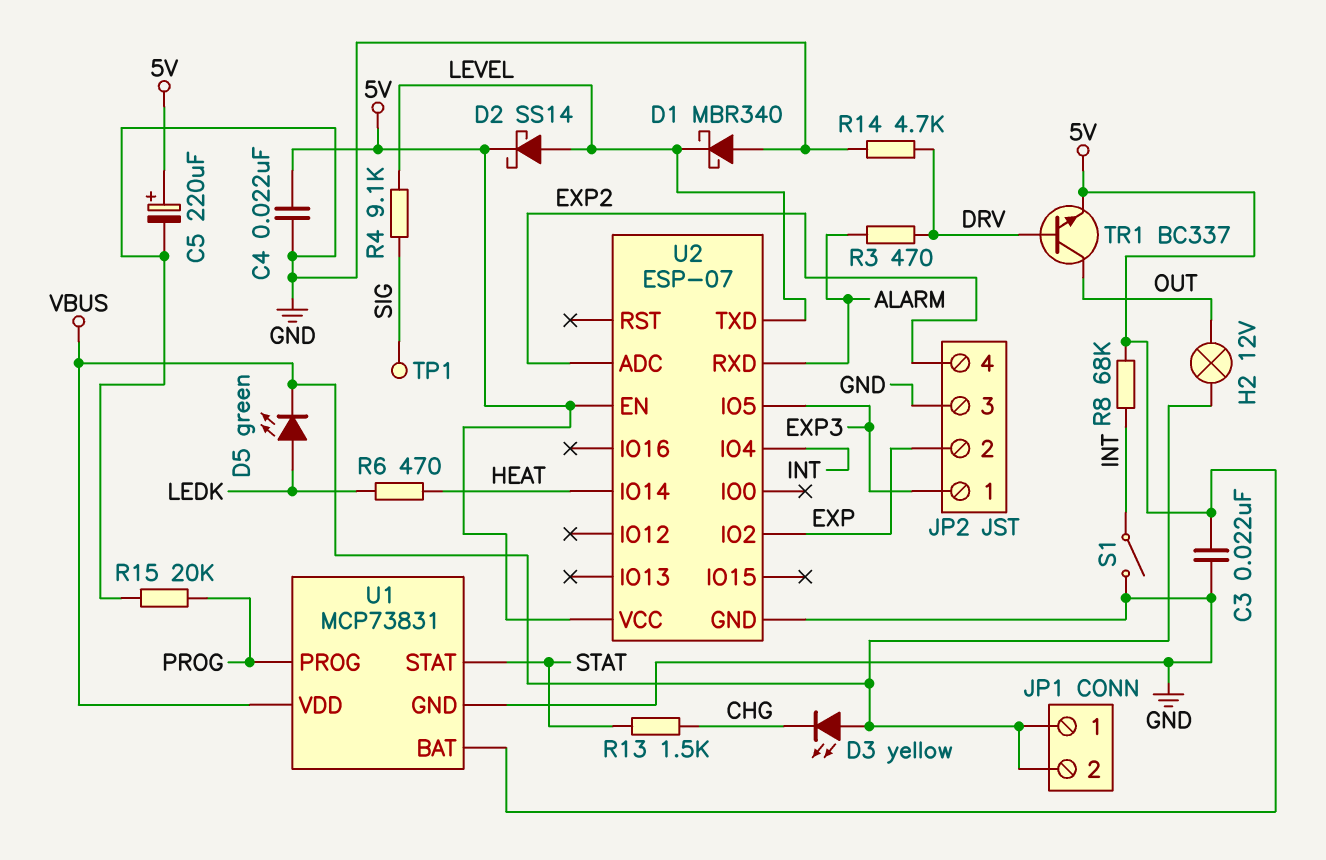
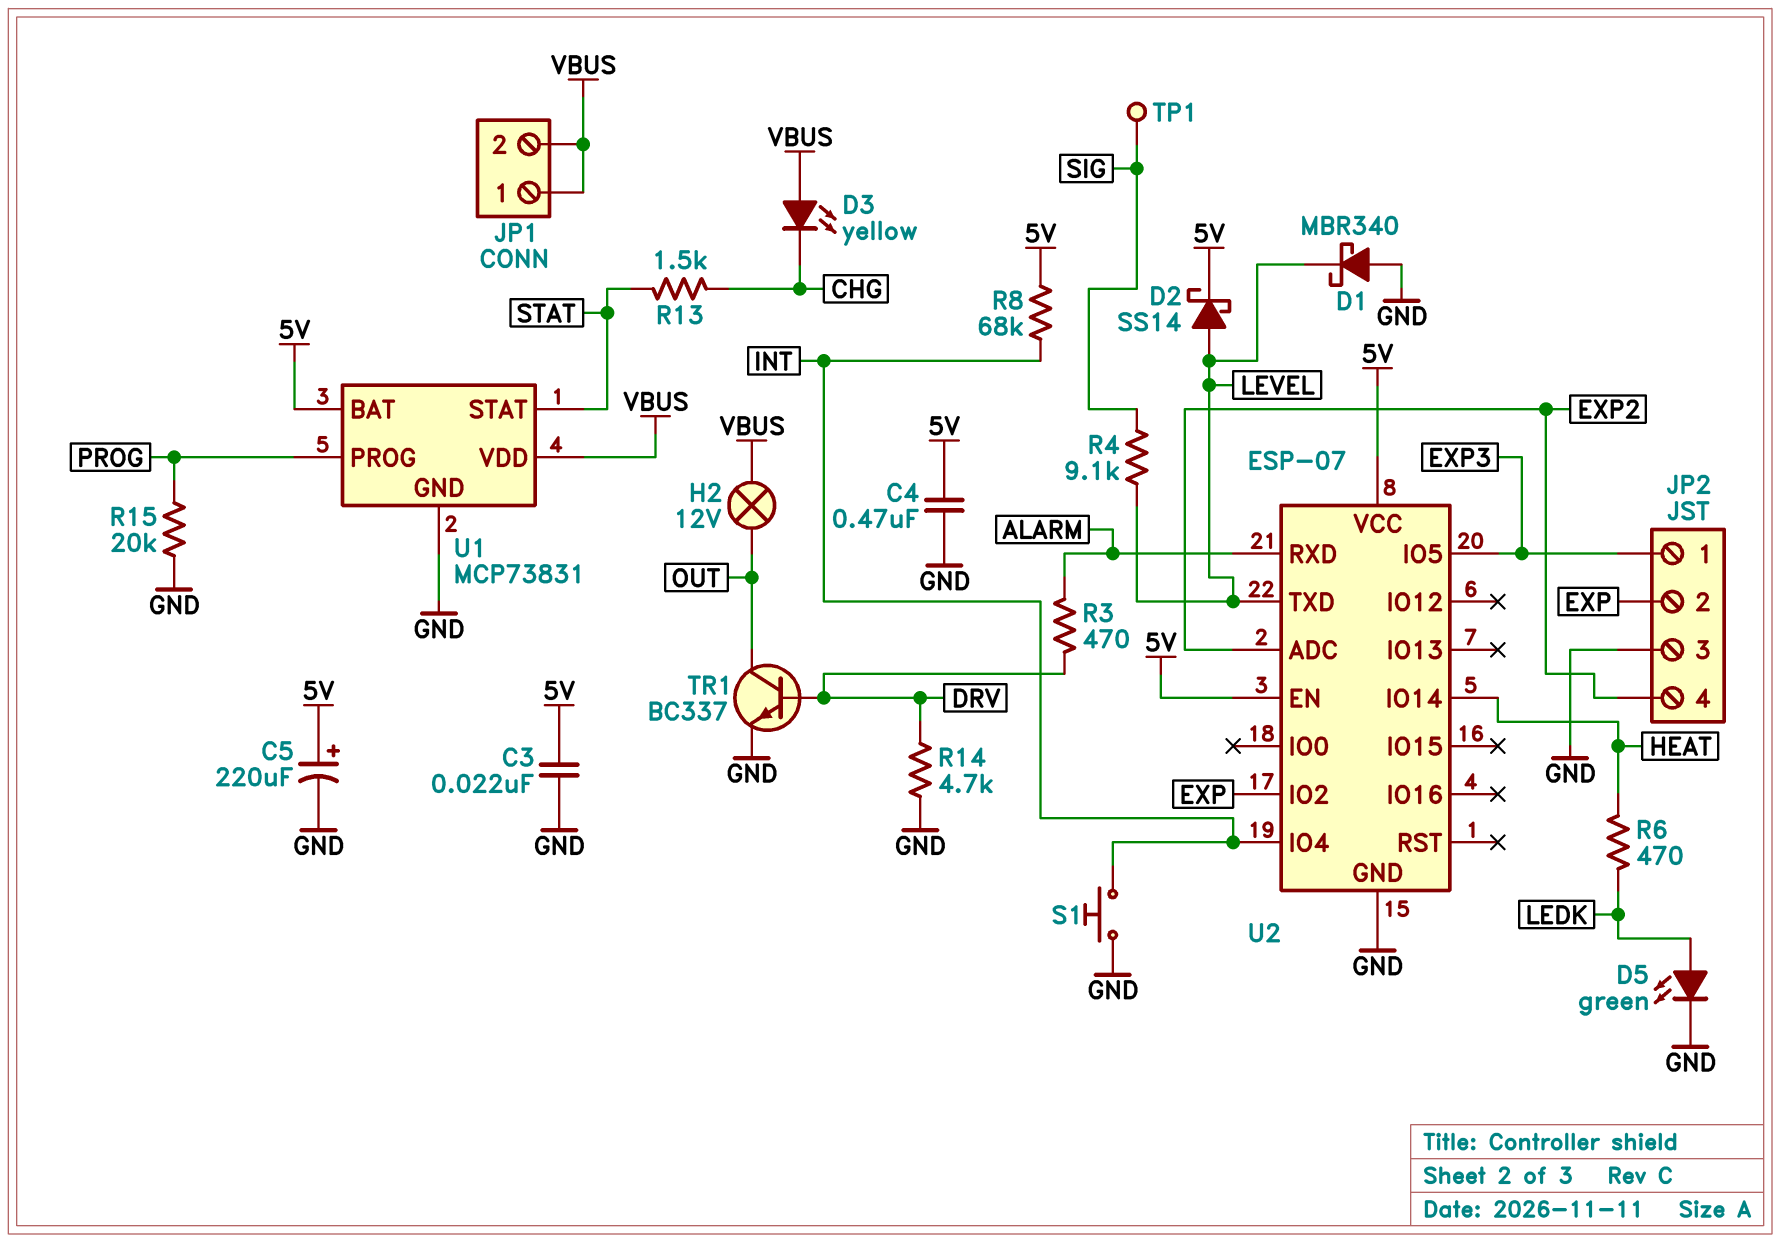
C4: 22nF (5V, GND) -> 470nF (5V, GND)
D5: LED green (A LEDK, K VBUS) -> LED green (A LEDK, K GND)
S1: switch (GND, INT) -> button (GND, INT)
TR1: NPN BC337 (B DRV, C OUT, E 5V) -> NPN BC337 (B DRV, C OUT, E GND)

